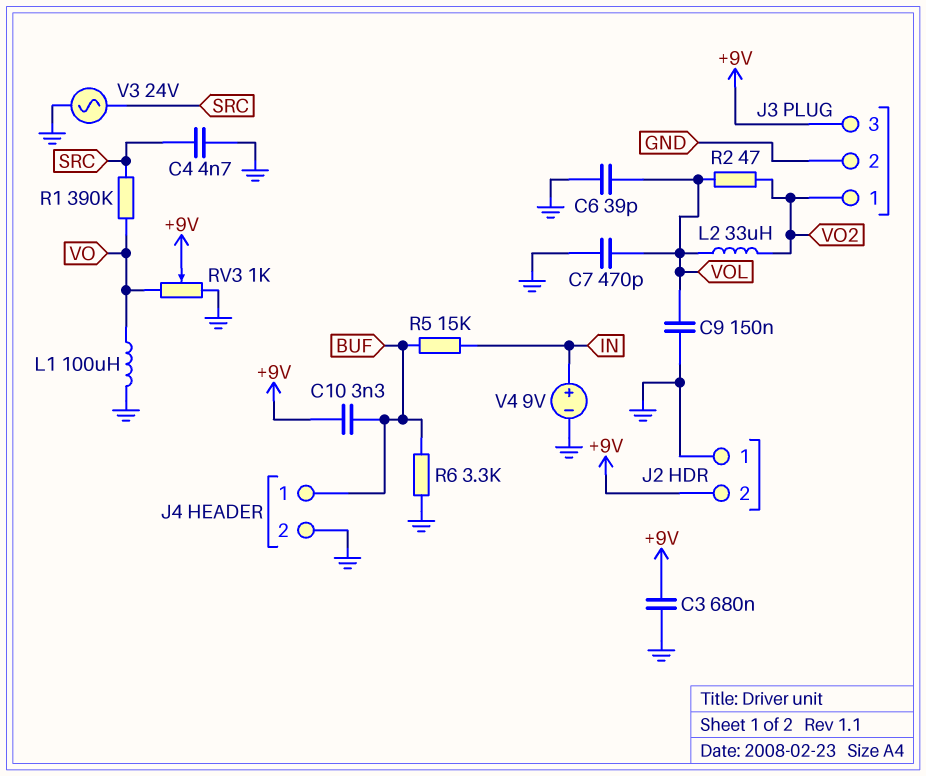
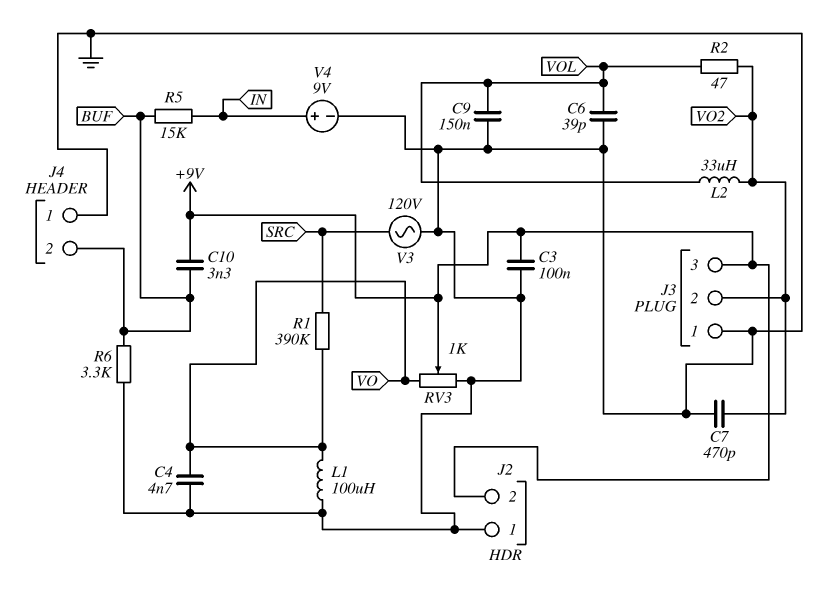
C3: 680nF (+9V, GND) -> 100nF (+9V, GND)
C4: 4.7nF (GND, SRC) -> 4.7nF (GND, VO)
C7: 470pF (GND, VOL) -> 470pF (GND, VO2)
J3 pin 1: VO2 -> GND
J3 pin 2: GND -> VO2
J4 pin 1: BUF -> GND
J4 pin 2: GND -> BUF
V3: AC 24V (GND, SRC) -> AC 120V (GND, SRC)

